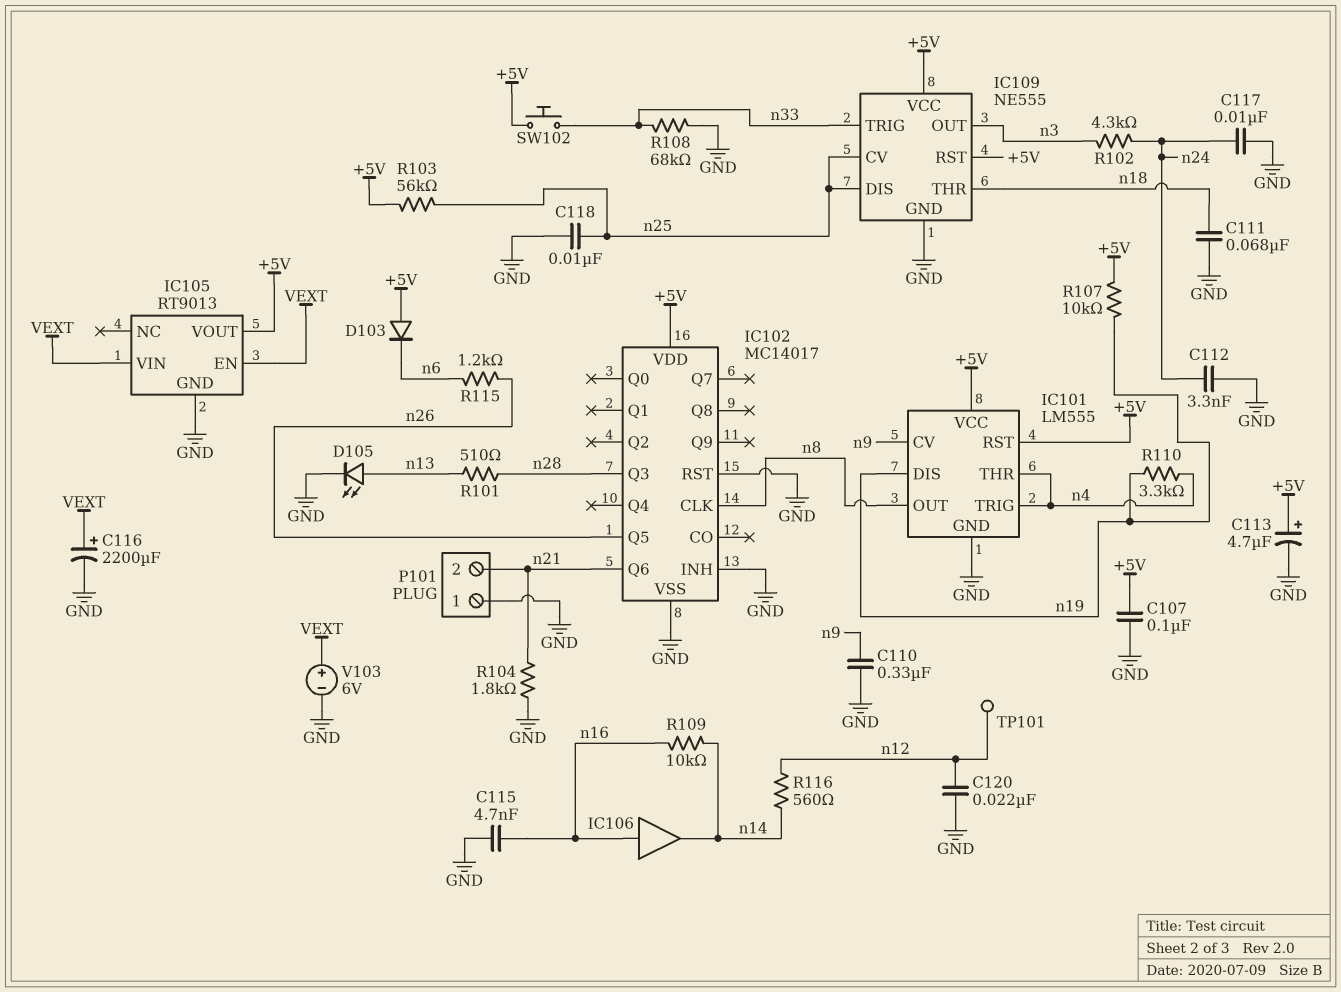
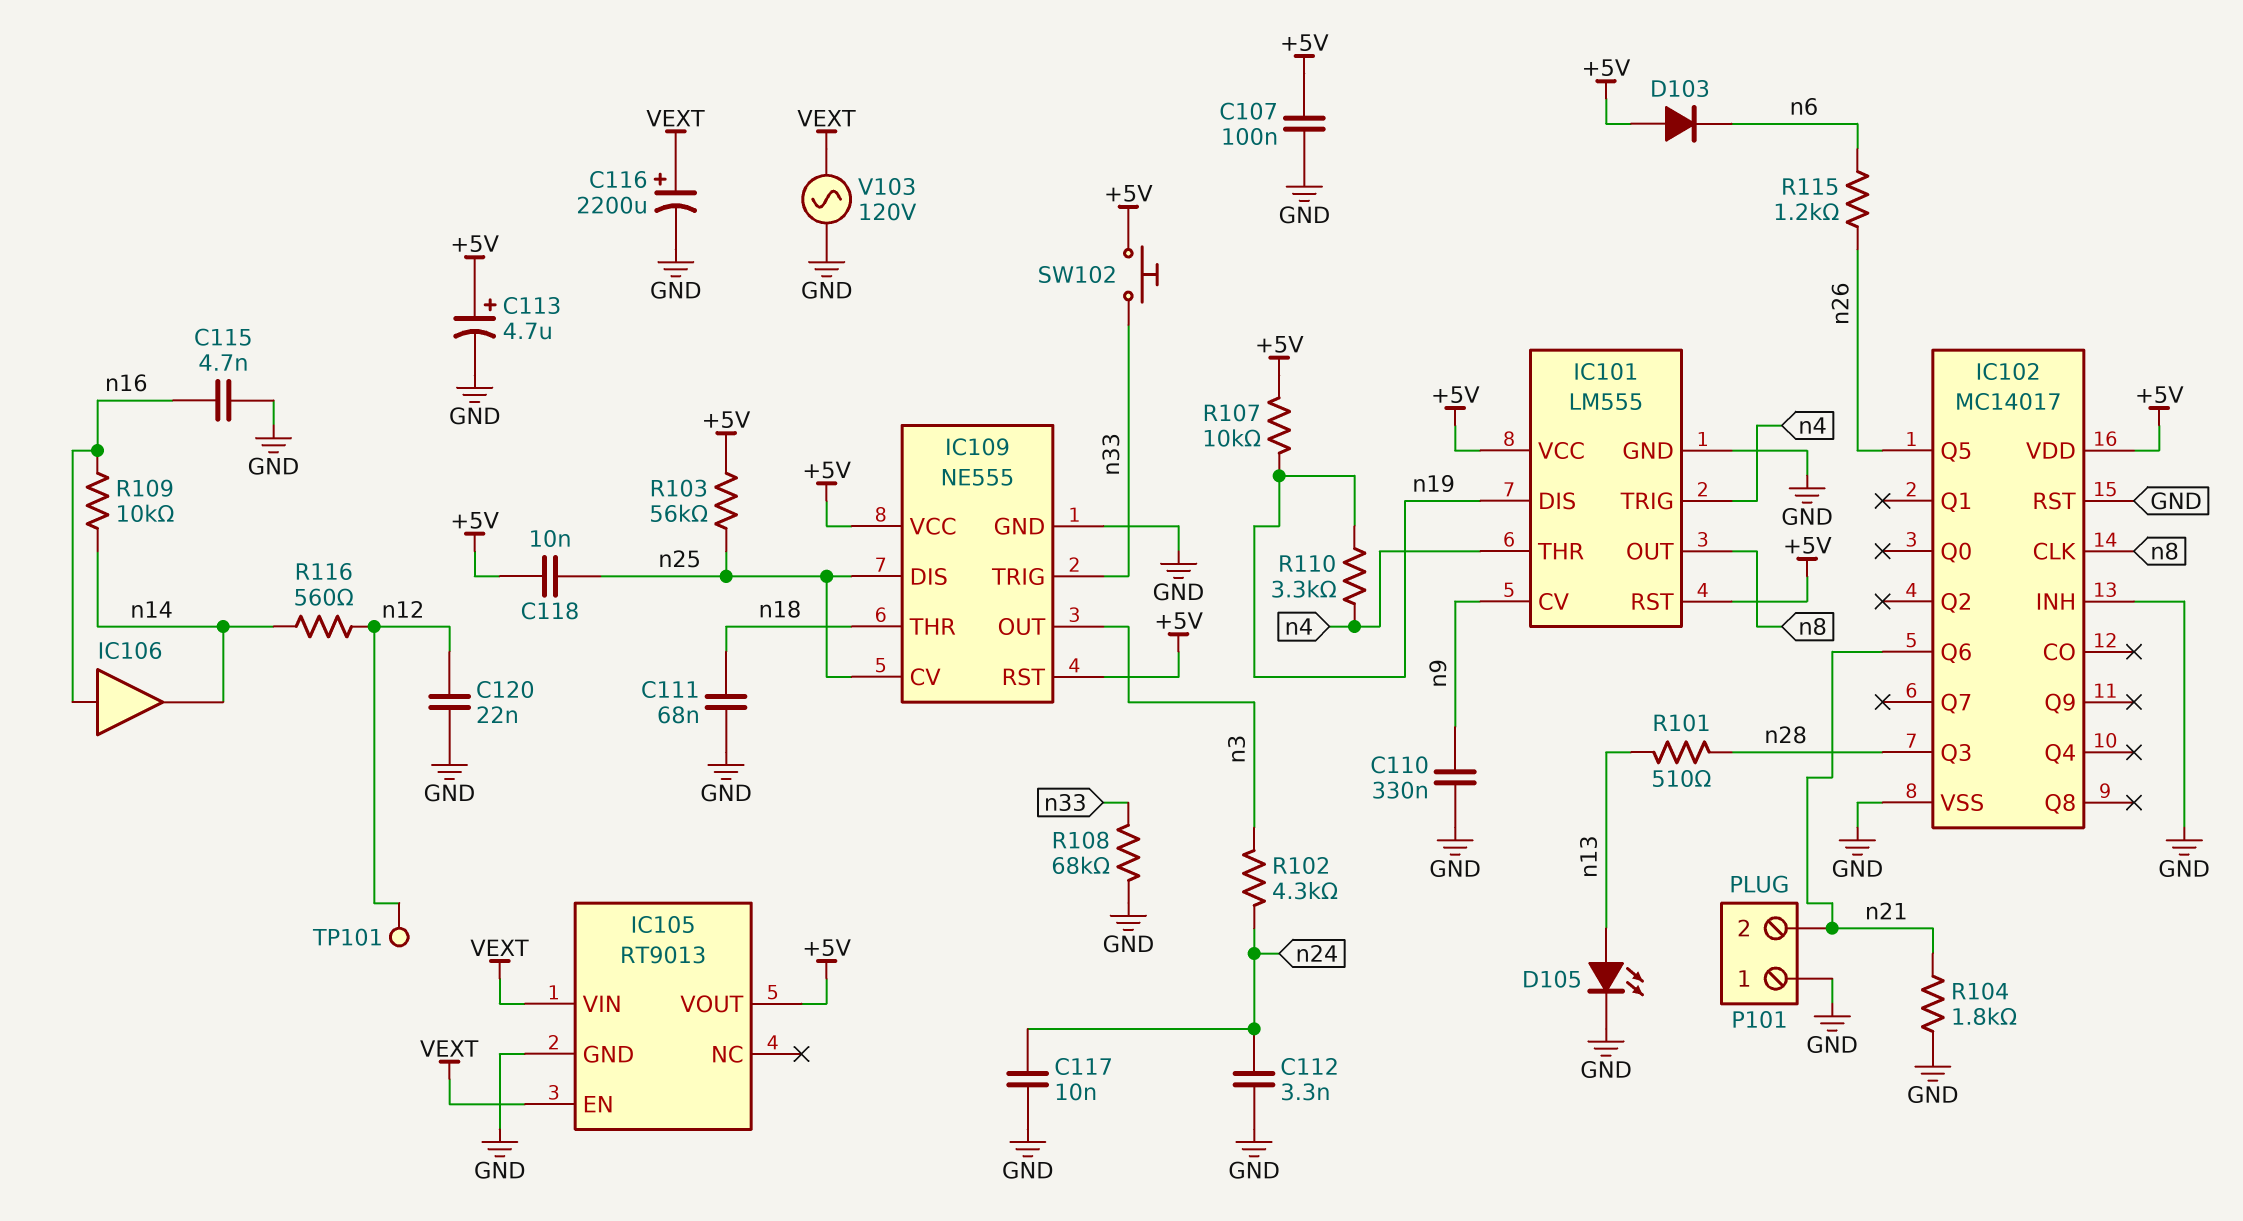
C118: 10nF (GND, n25) -> 10nF (+5V, n25)
V103: 6V (plus VEXT, minus GND) -> AC 120V (GND, VEXT)

